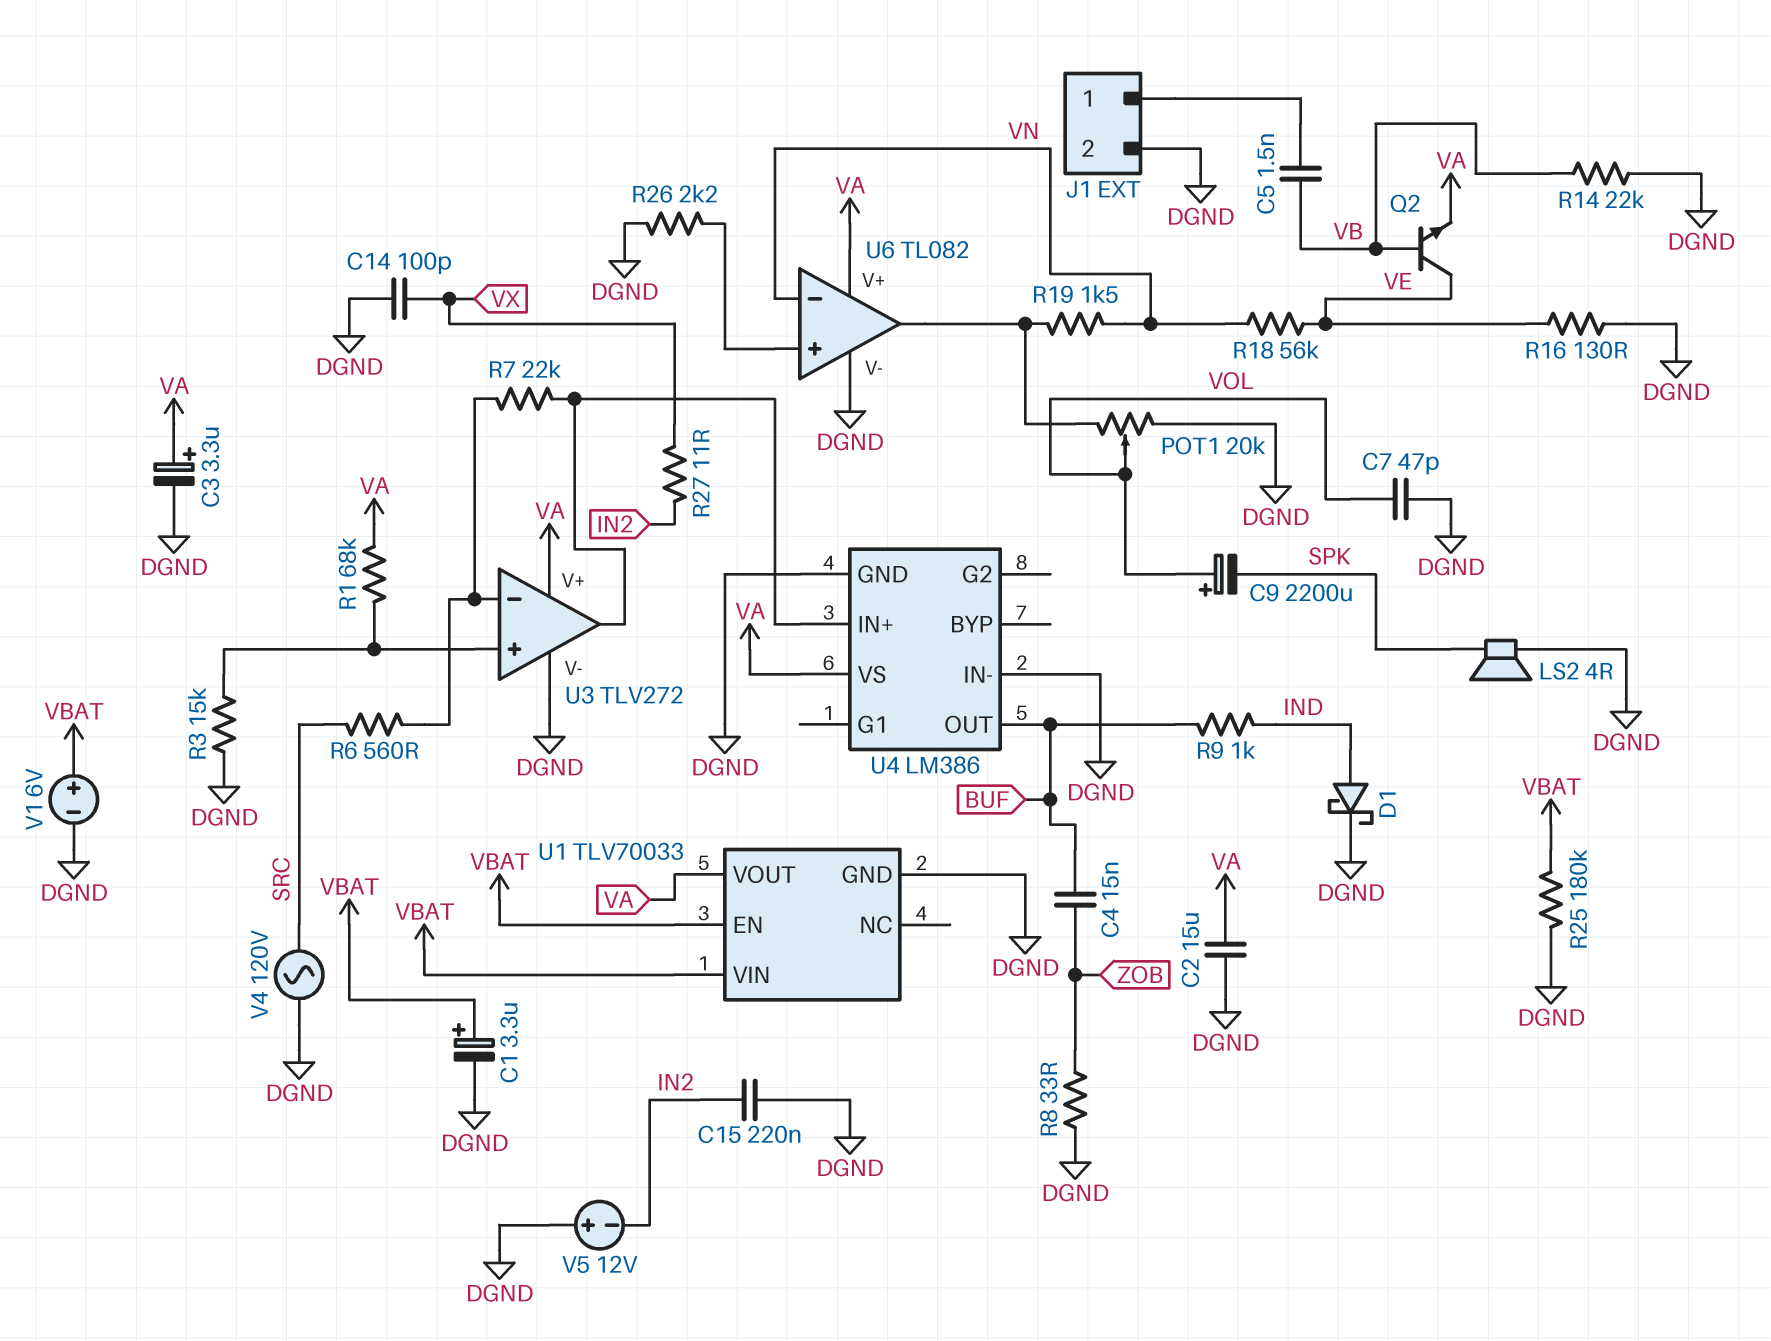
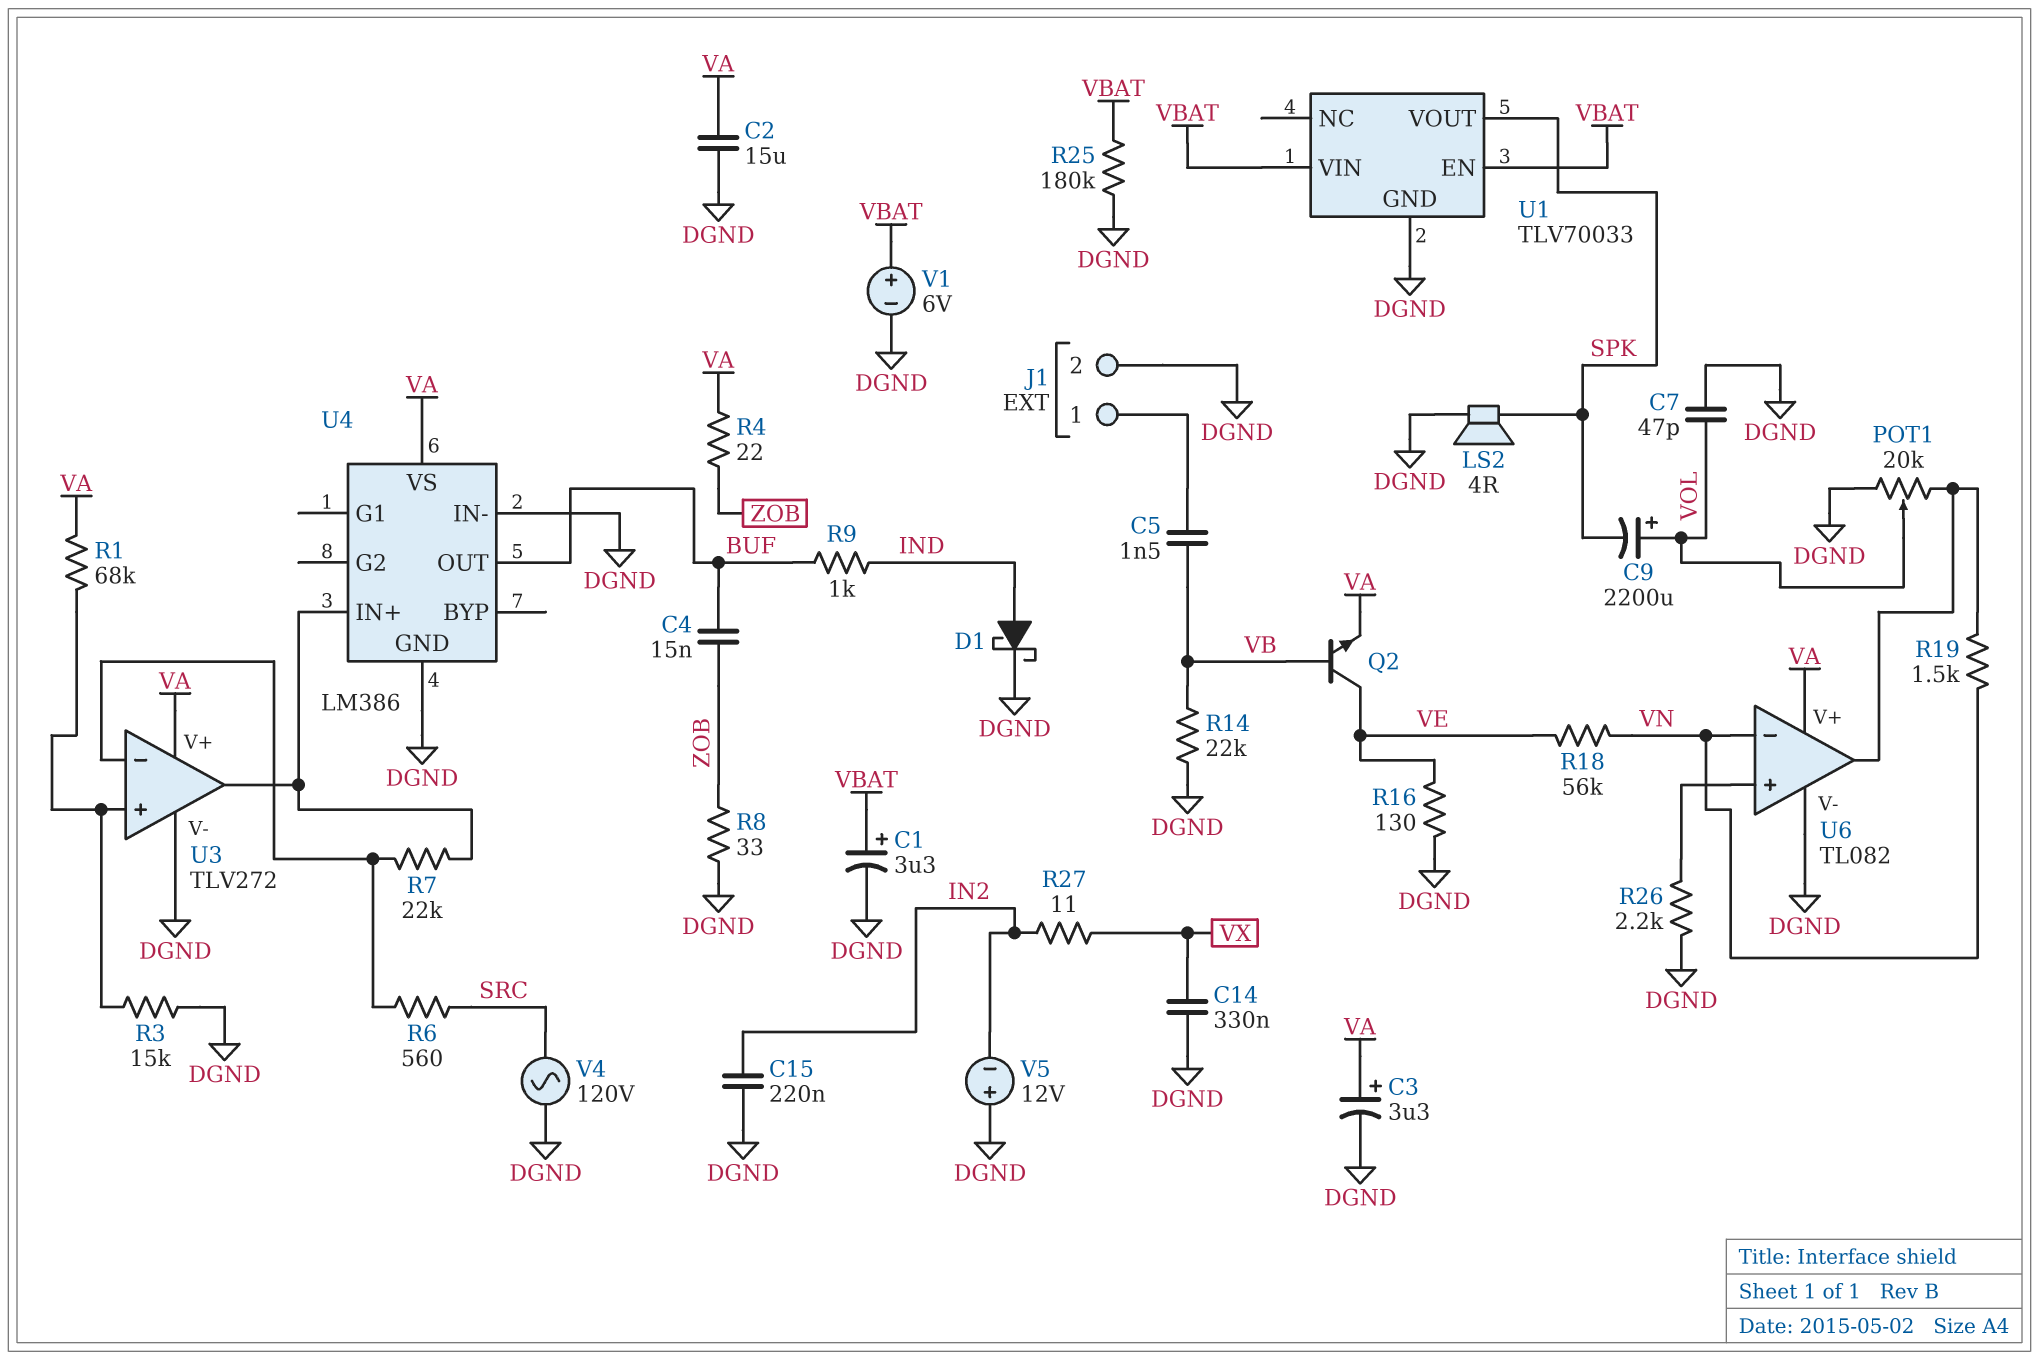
C14: 100pF (DGND, VX) -> 330nF (DGND, VX)
R4: none -> 22 (VA, ZOB)
U1 pin VOUT: VA -> SPK

